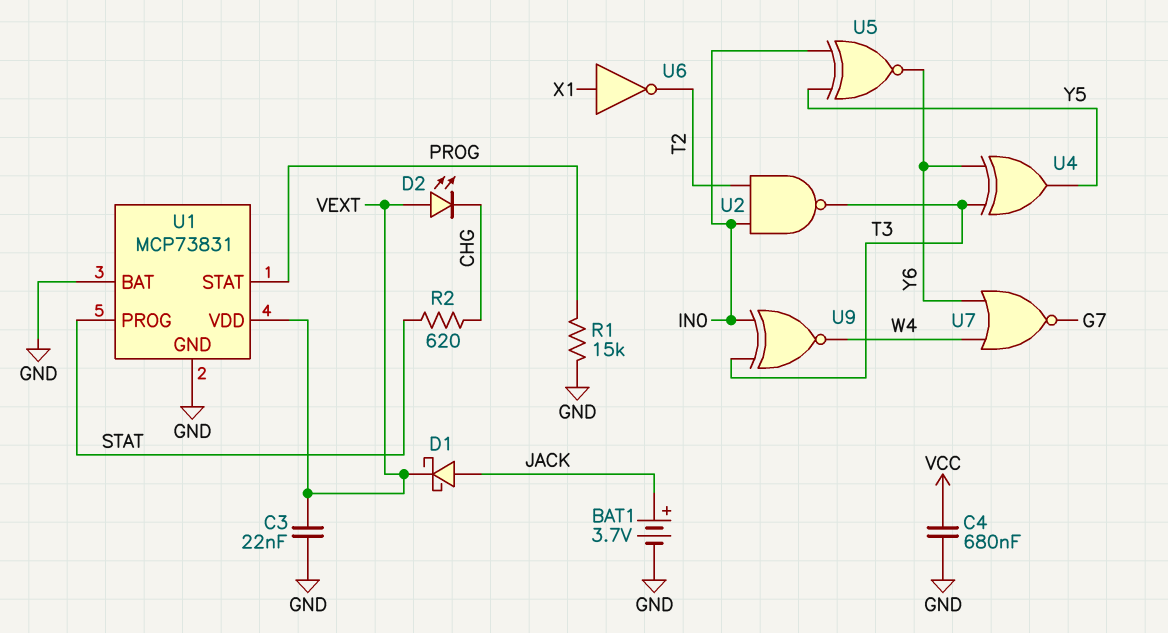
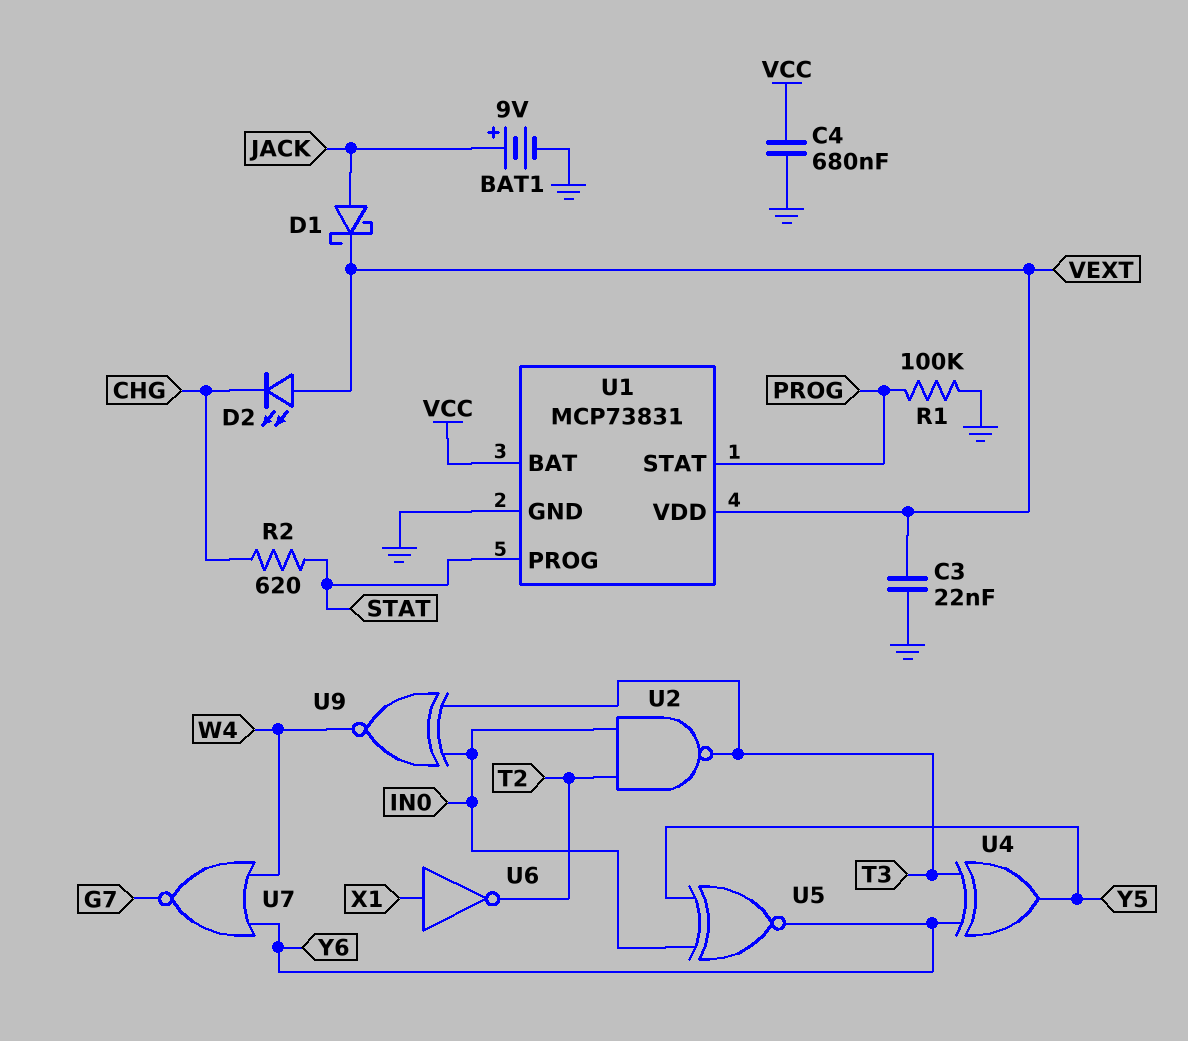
BAT1: 3.7V (plus JACK, minus GND) -> 9V (plus JACK, minus GND)
R1: 15k (GND, PROG) -> 100k (GND, PROG)
U1 pin BAT: GND -> VCC

